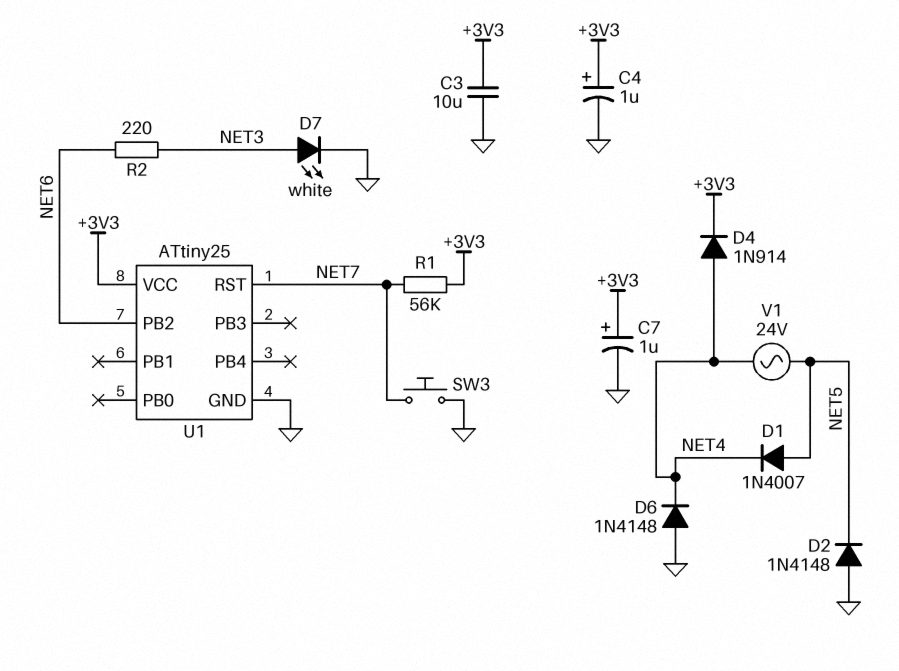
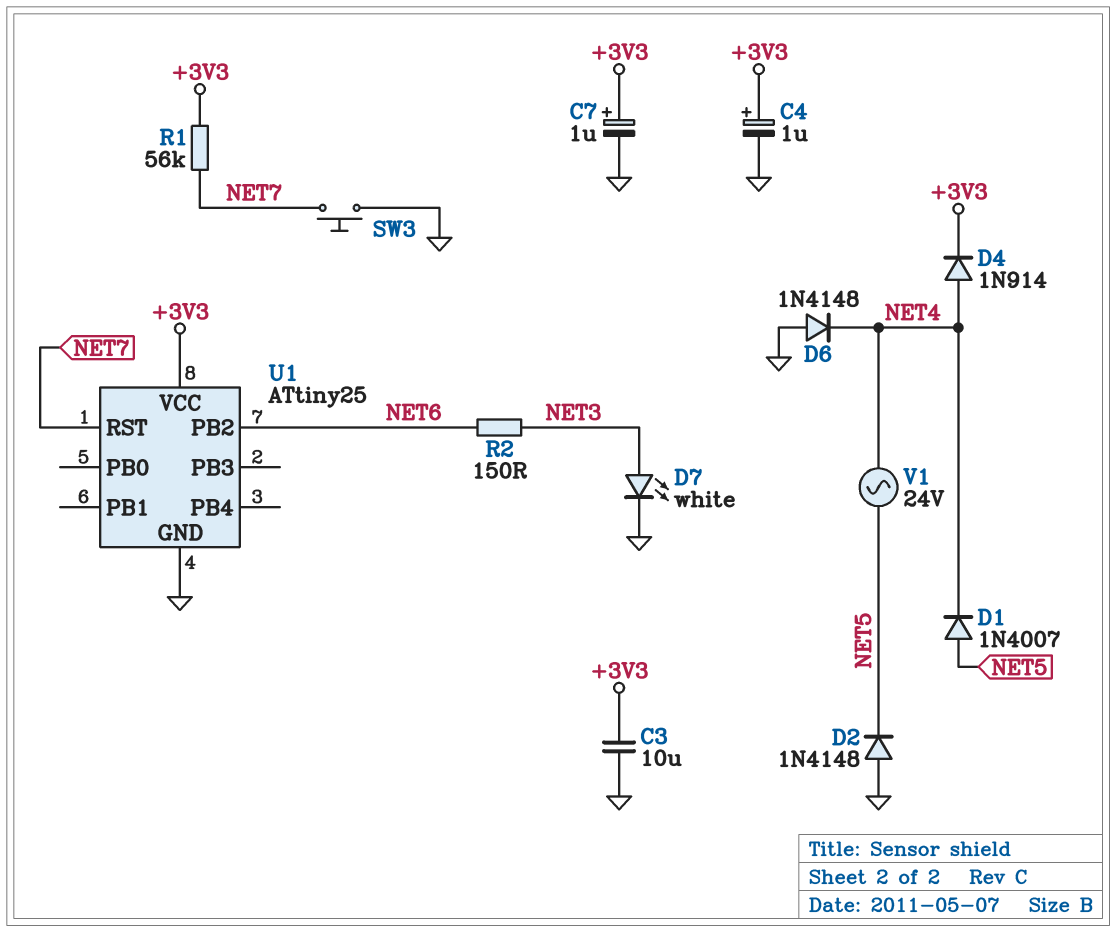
R2: 220 (NET3, NET6) -> 150 (NET3, NET6)

